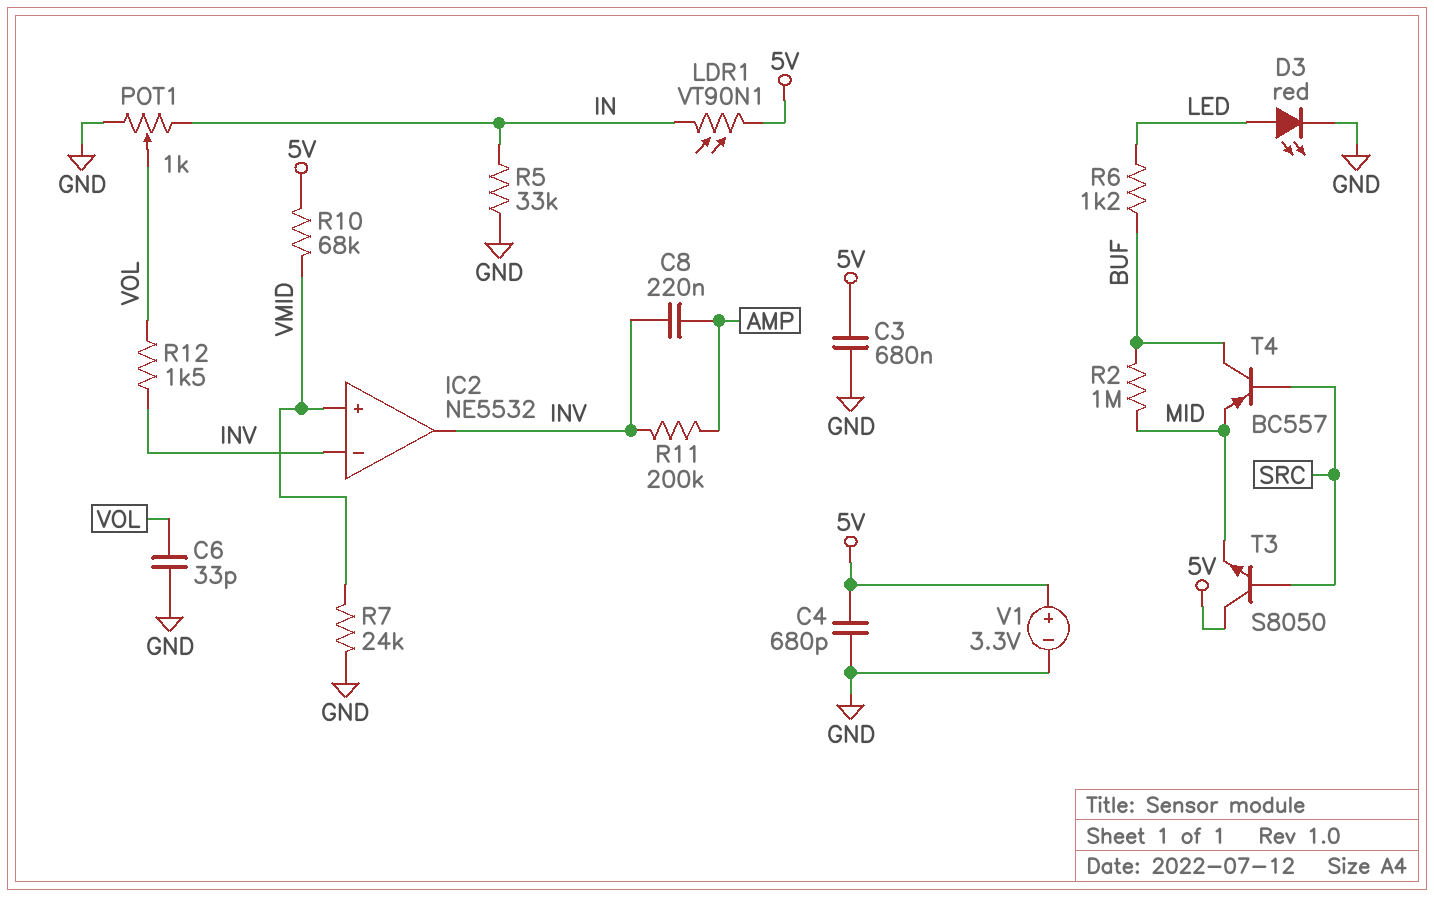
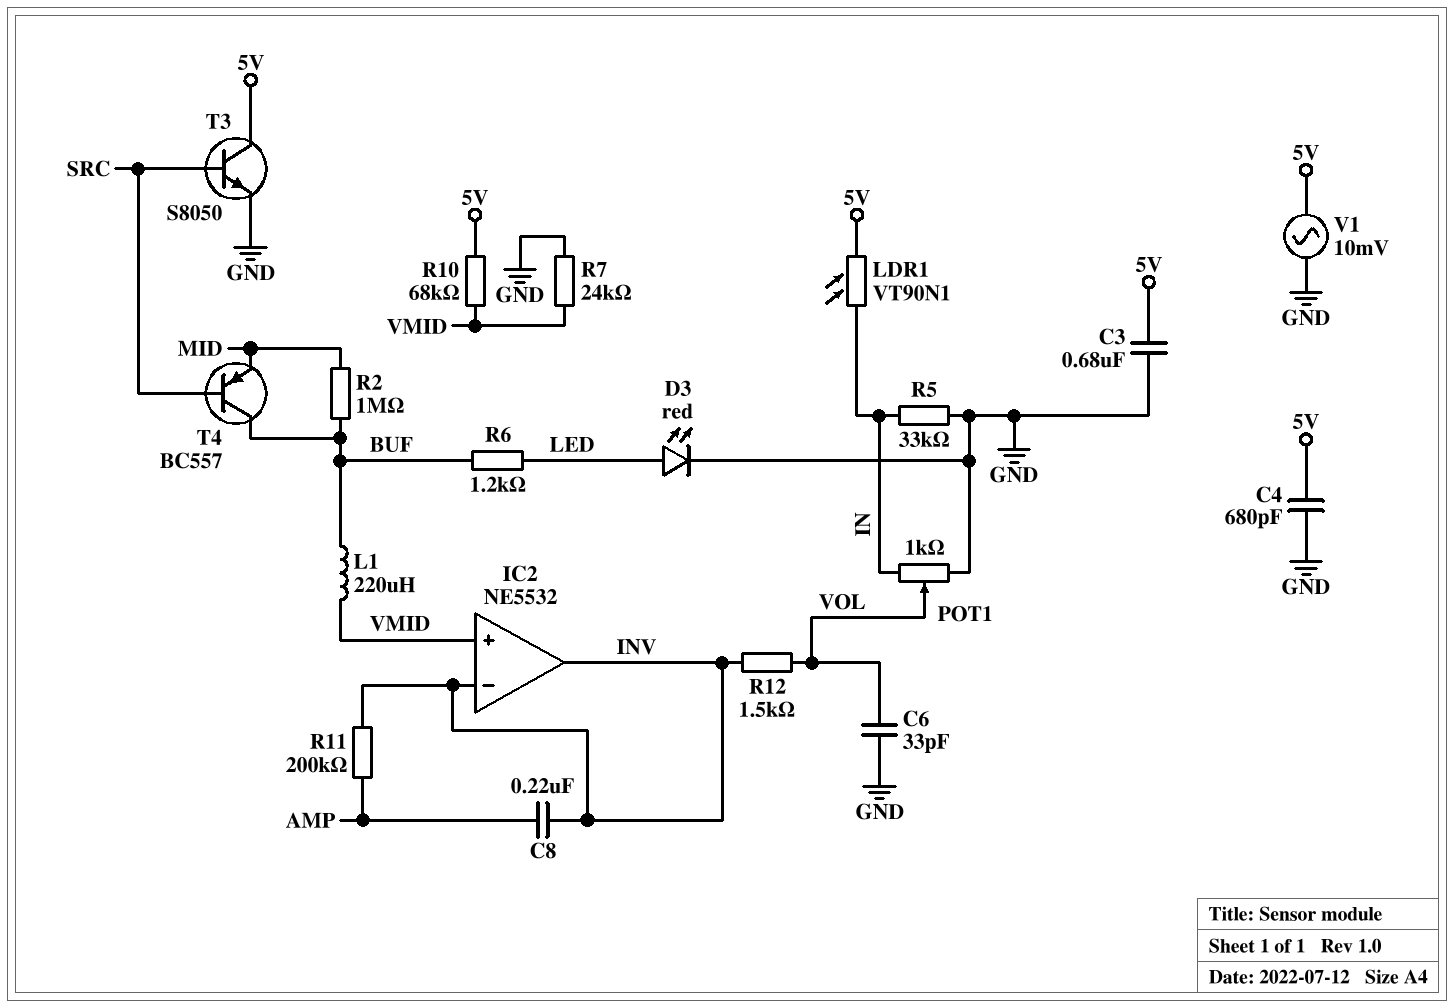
L1: none -> 220uH (BUF, VMID)
T3: NPN S8050 (B SRC, C 5V, E MID) -> NPN S8050 (B SRC, C 5V, E GND)
V1: 3.3V (plus 5V, minus GND) -> AC 10mV (5V, GND)

